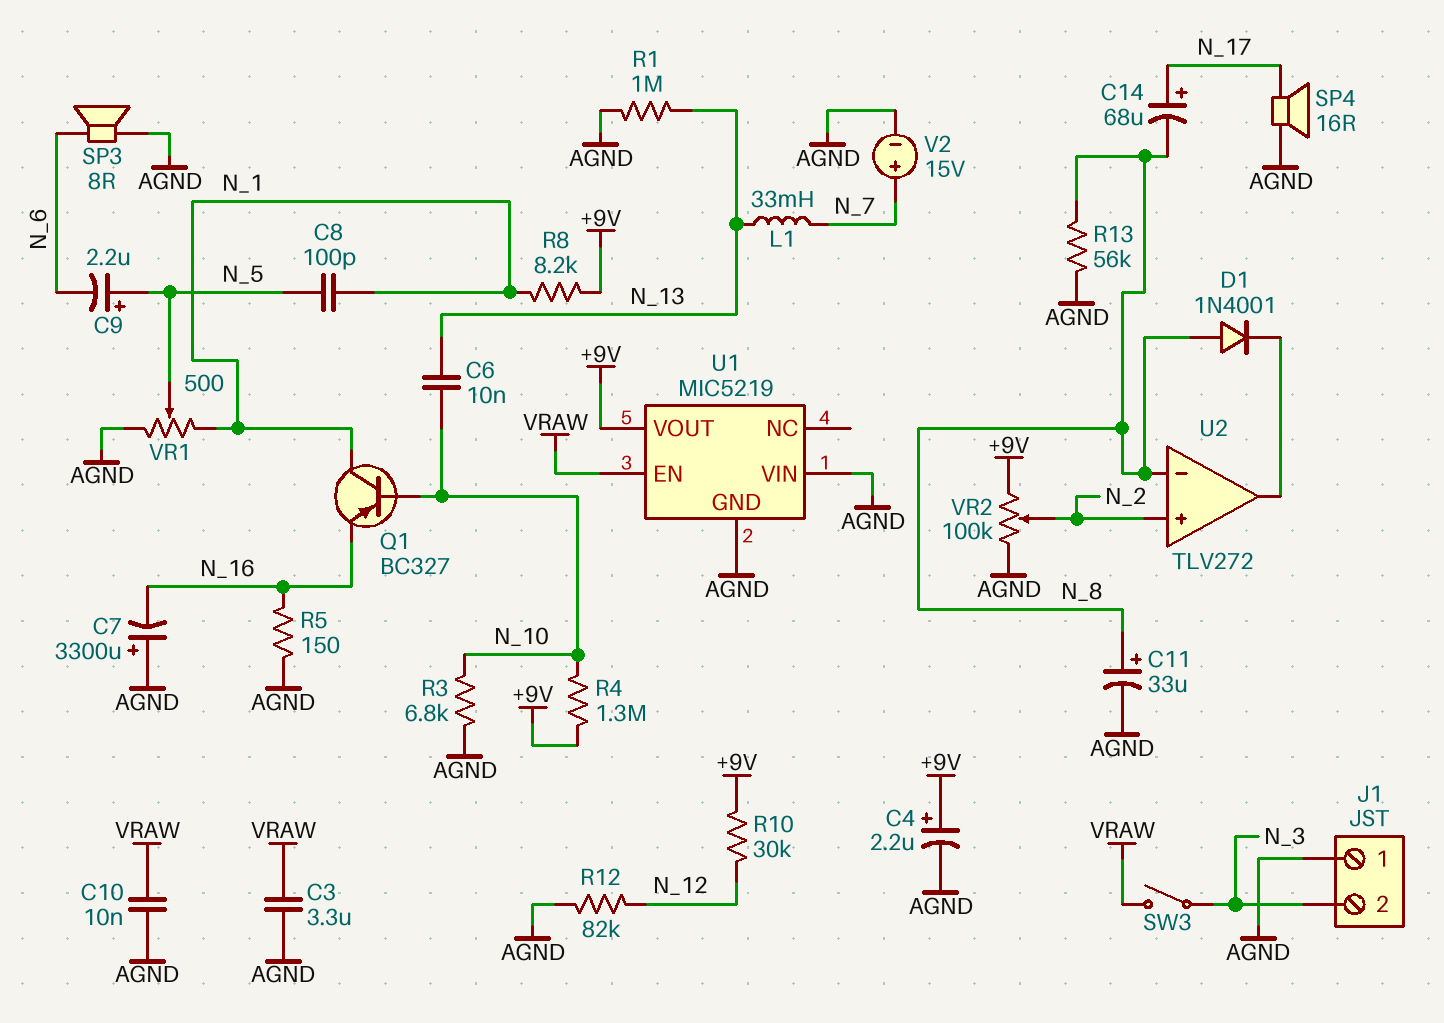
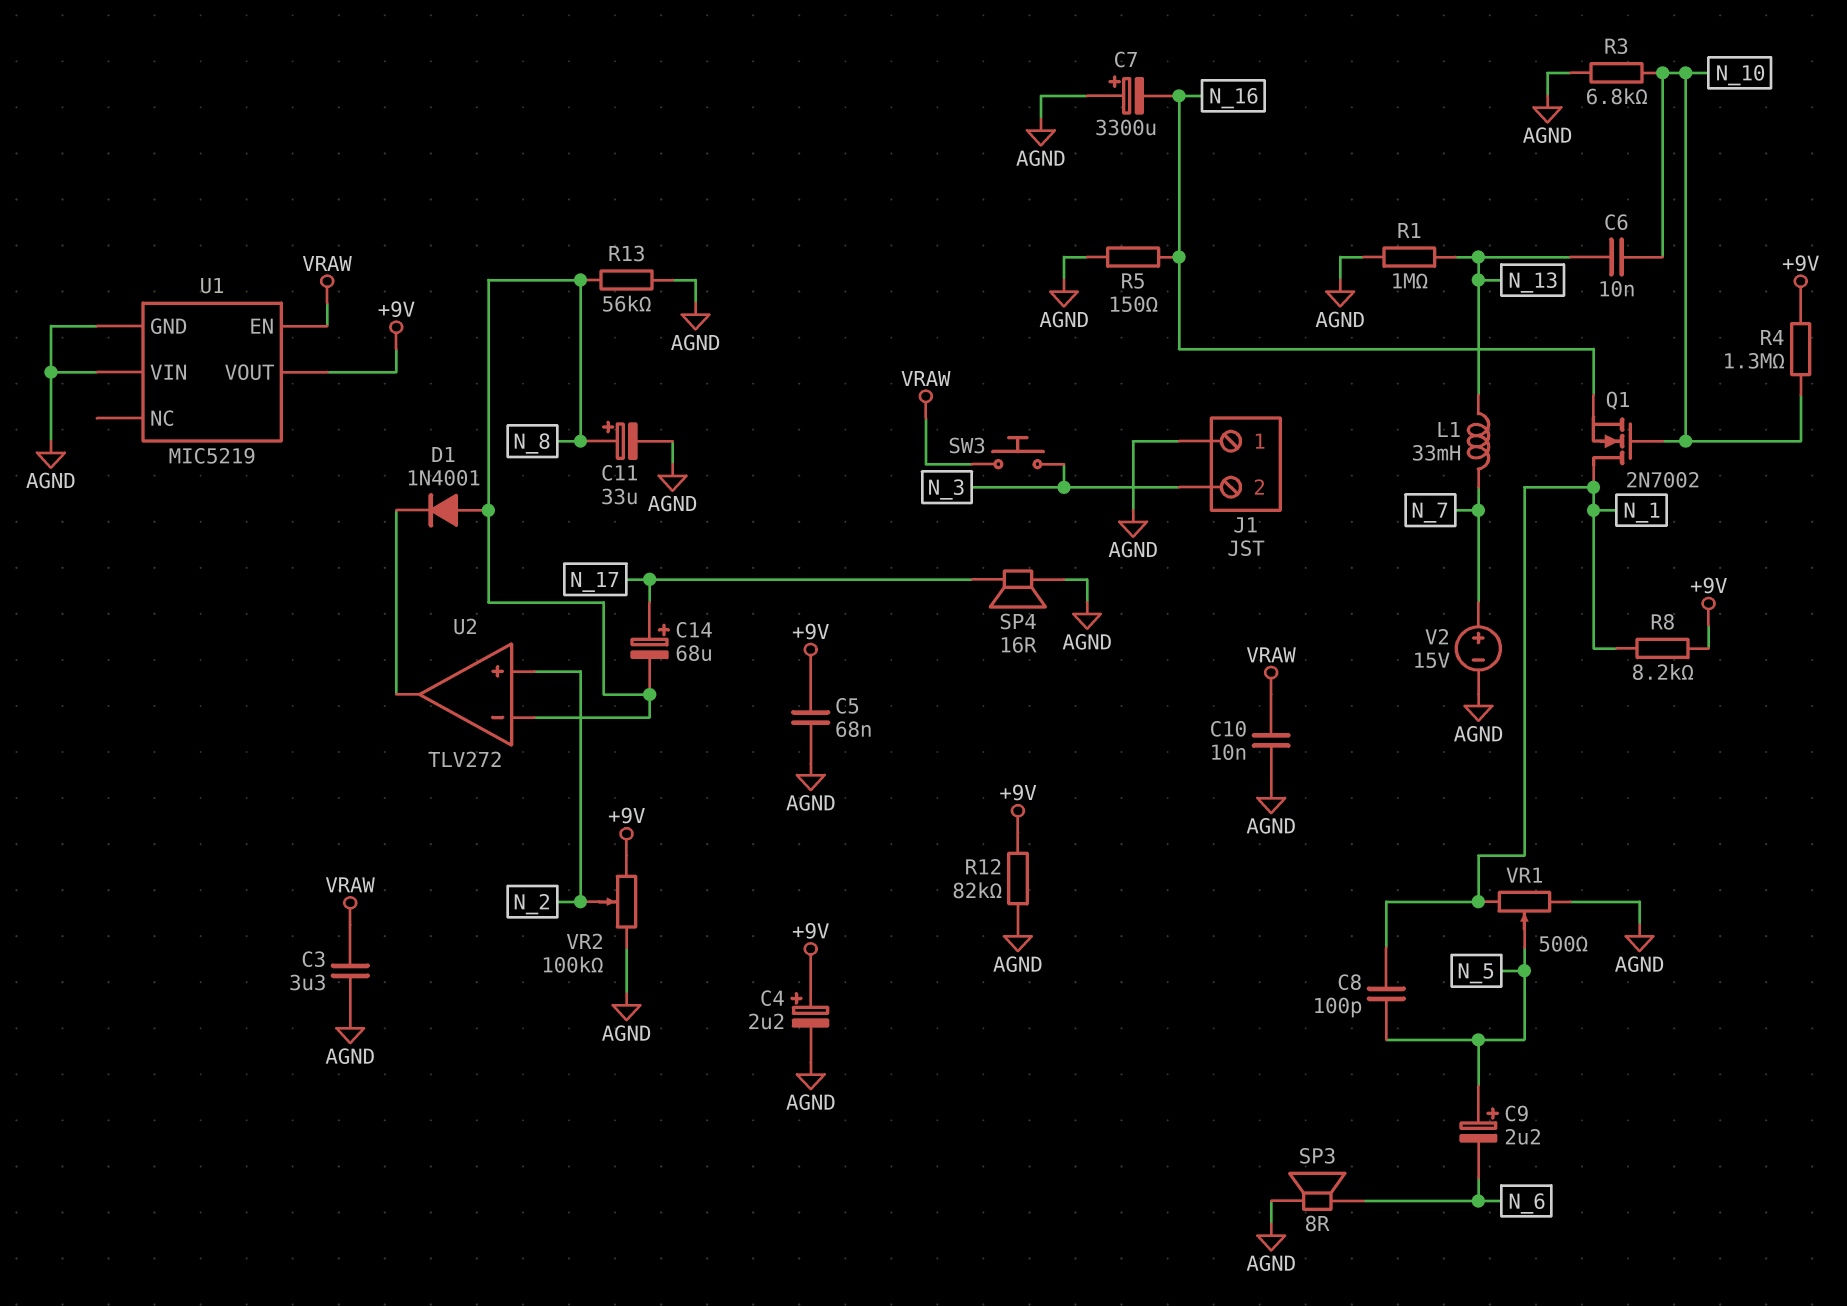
C5: none -> 68nF (+9V, AGND)
Q1: PNP BC327 (B N_10, C N_1, E N_16) -> NMOS 2N7002 (G N_10, D N_1, S N_16)
R10: 30k (+9V, N_12) -> none
R12: 82k (AGND, N_12) -> 82k (+9V, AGND)
SW3: switch (N_3, VRAW) -> button (N_3, VRAW)

